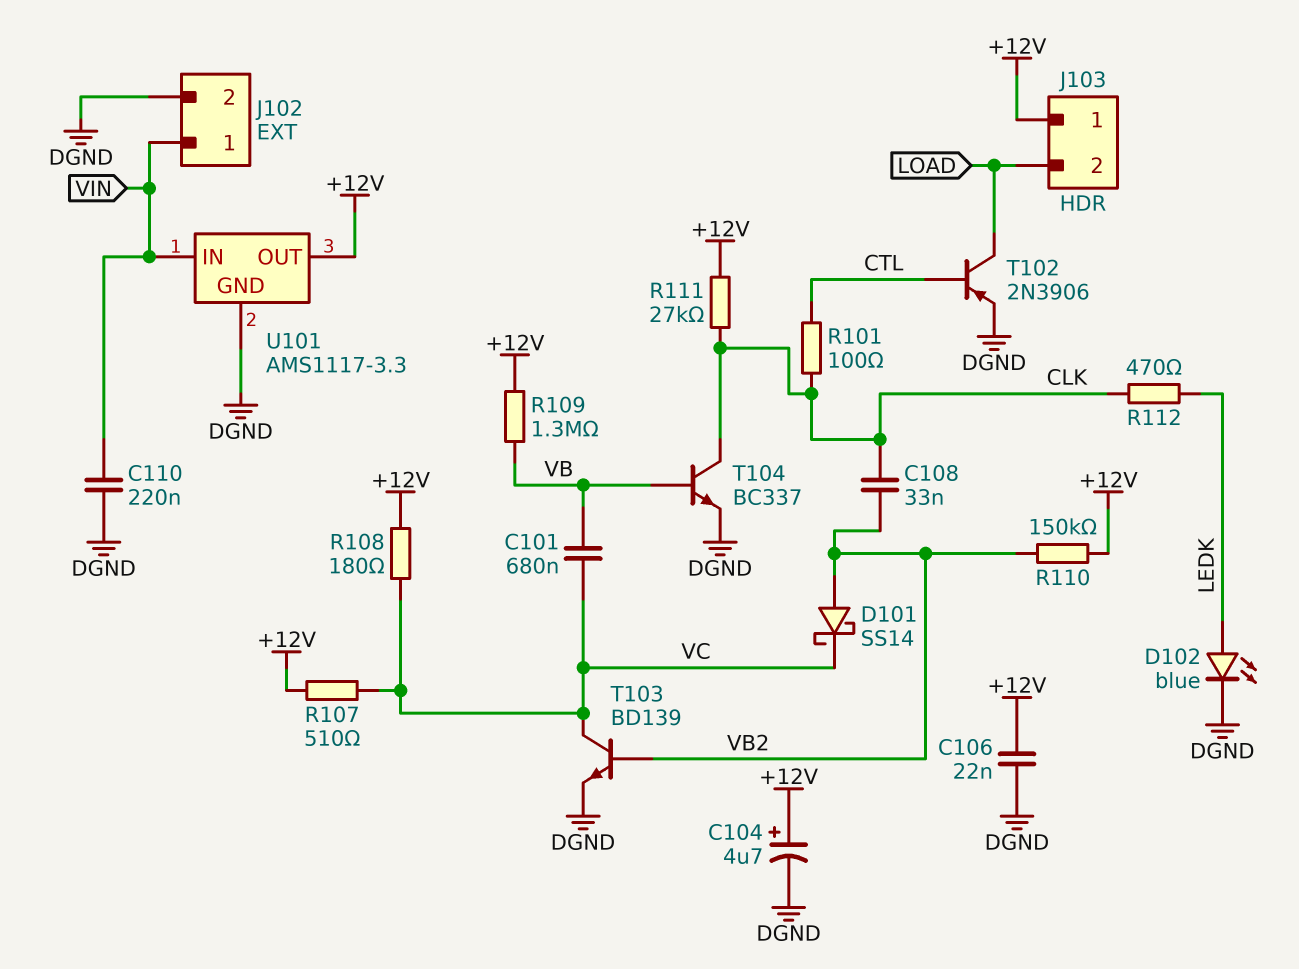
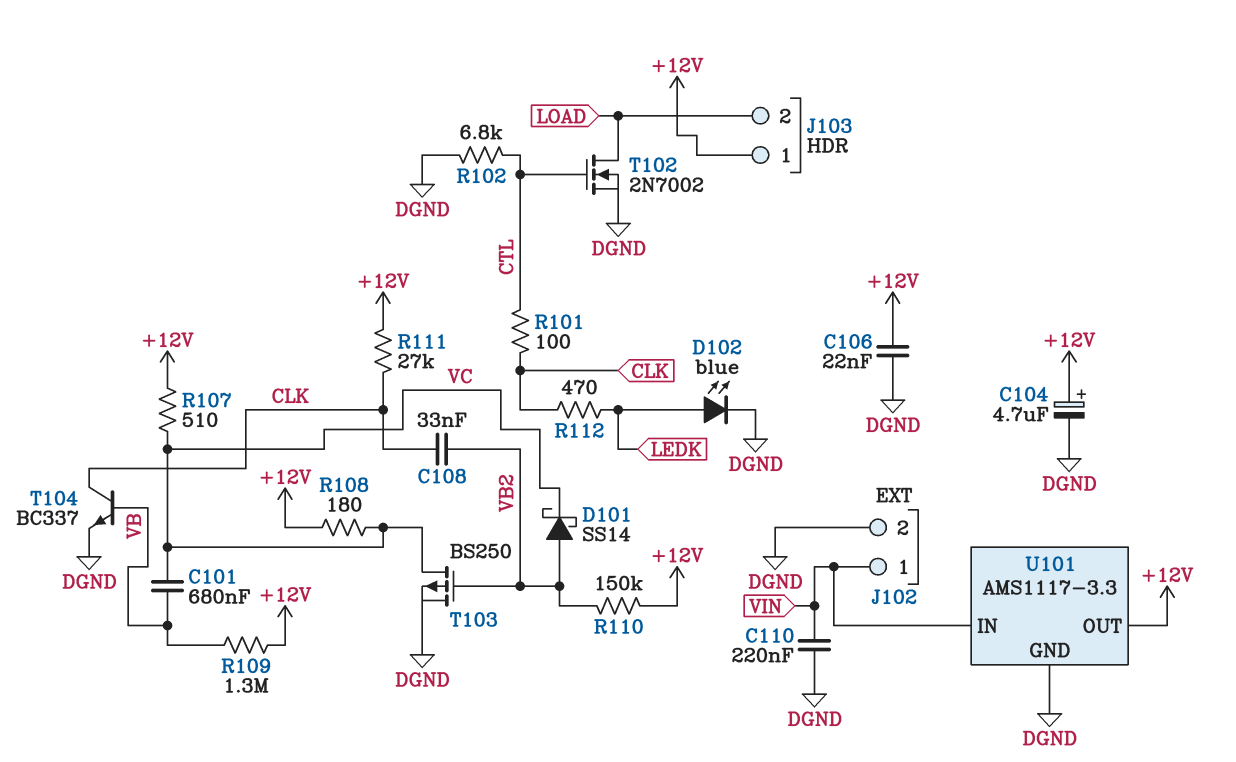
R102: none -> 6.8k (CTL, DGND)
T102: PNP 2N3906 (B CTL, C LOAD, E DGND) -> NMOS 2N7002 (G CTL, D LOAD, S DGND)
T103: NPN BD139 (B VB2, C VC, E DGND) -> PMOS BS250 (G VB2, D VC, S DGND)

